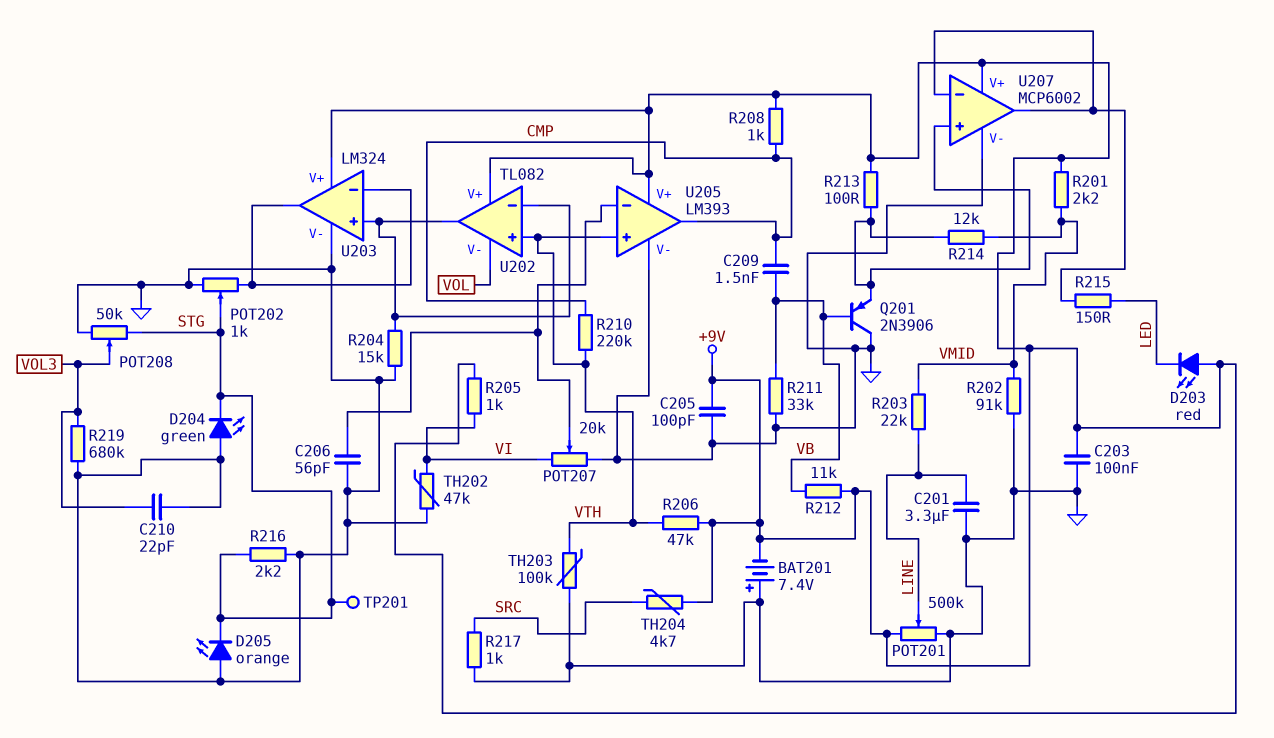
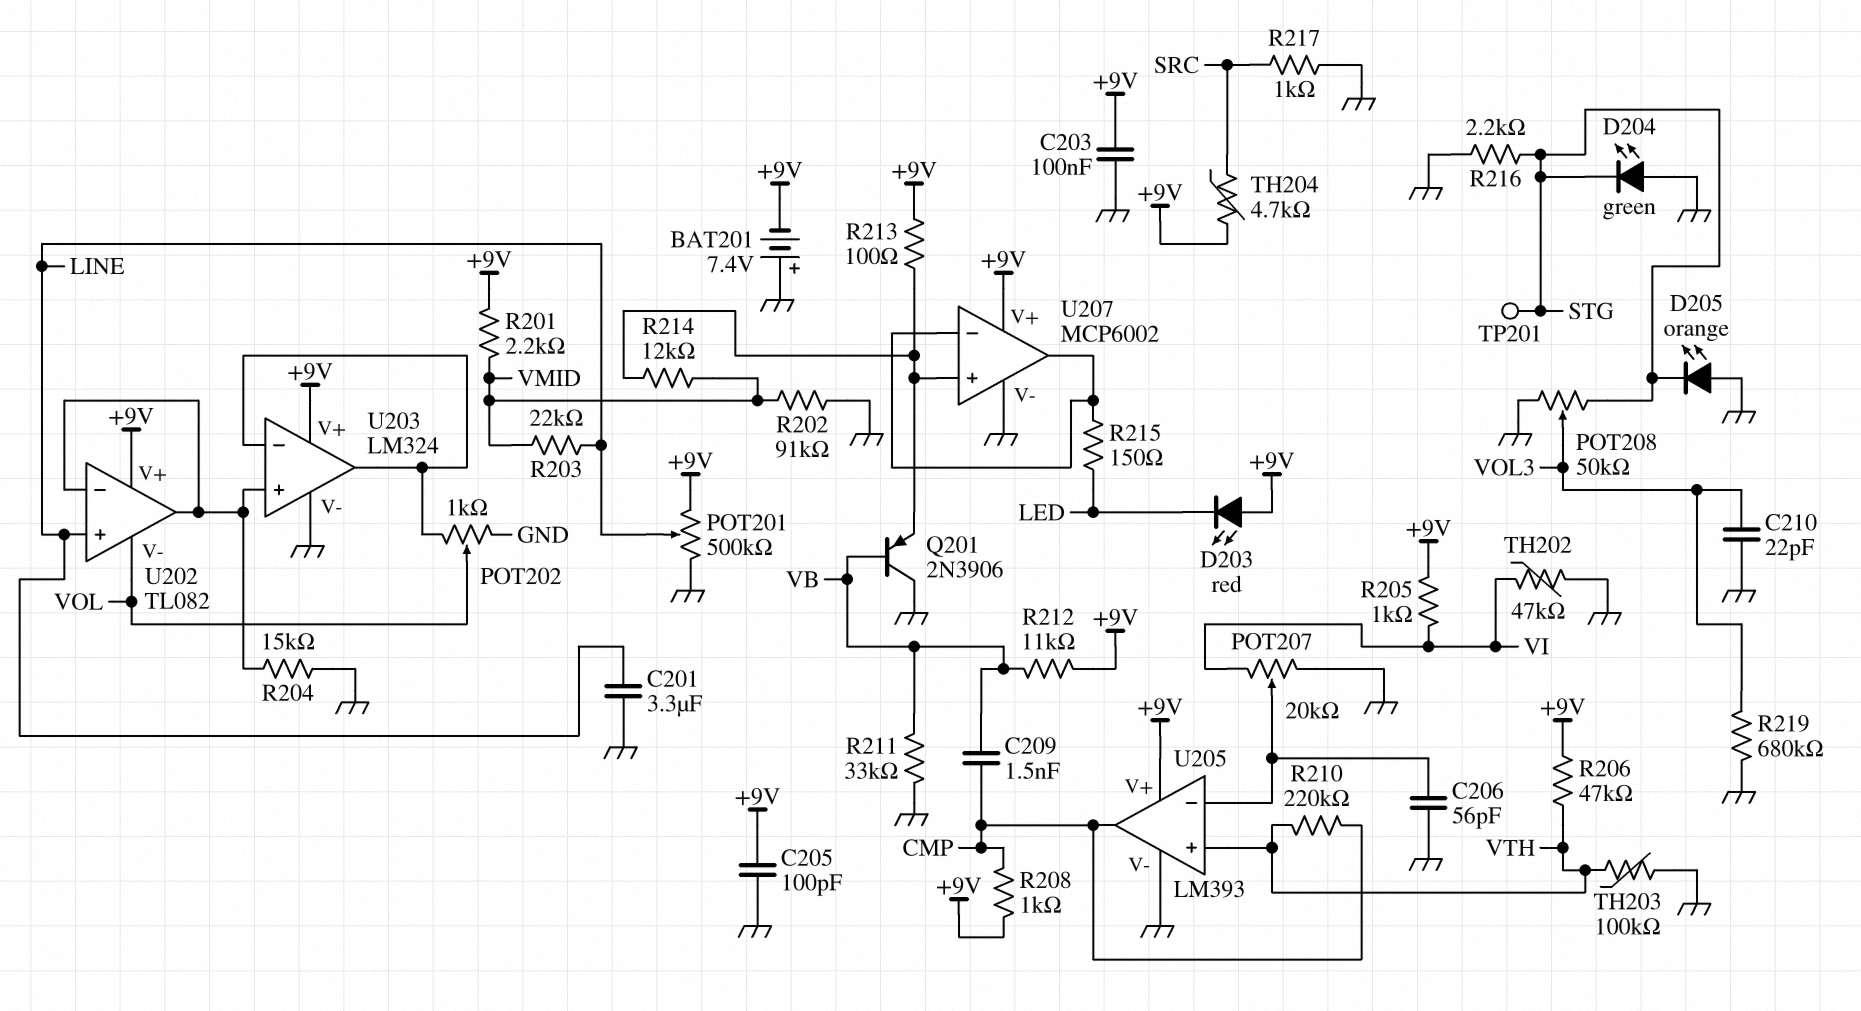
POT202: 1k (GND, U203/in-, wiper STG) -> 1k (GND, U203/in-, wiper VOL)
U202 pin in+: VTH -> LINE

